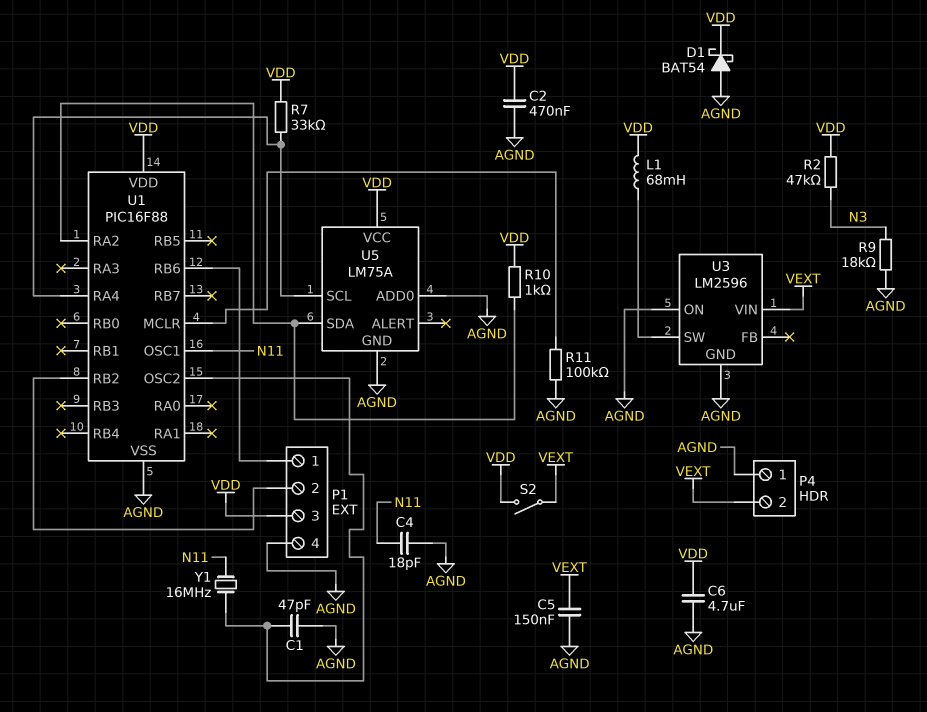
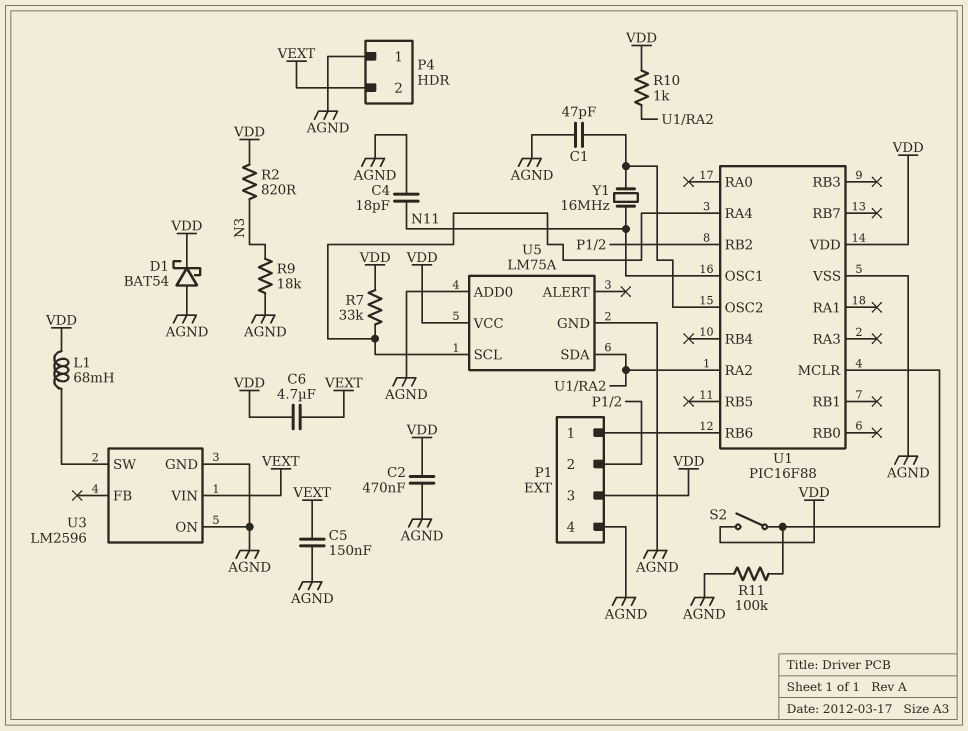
C6: 4.7uF (AGND, VDD) -> 4.7uF (VDD, VEXT)
R2: 47k (N3, VDD) -> 820 (N3, VDD)
S2: switch (VDD, VEXT) -> switch (U1/MCLR, VDD)

